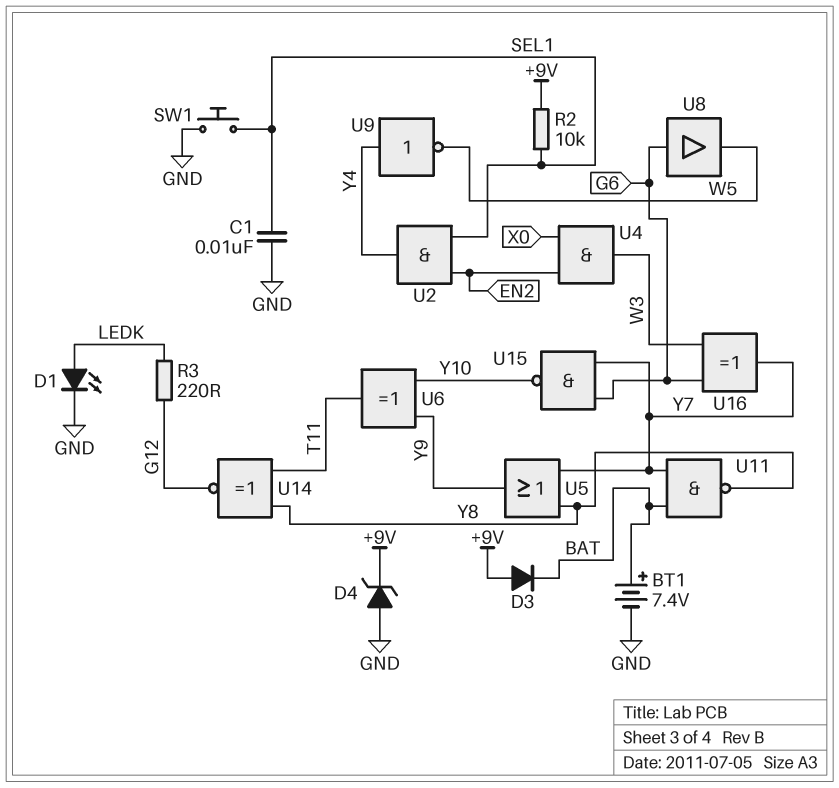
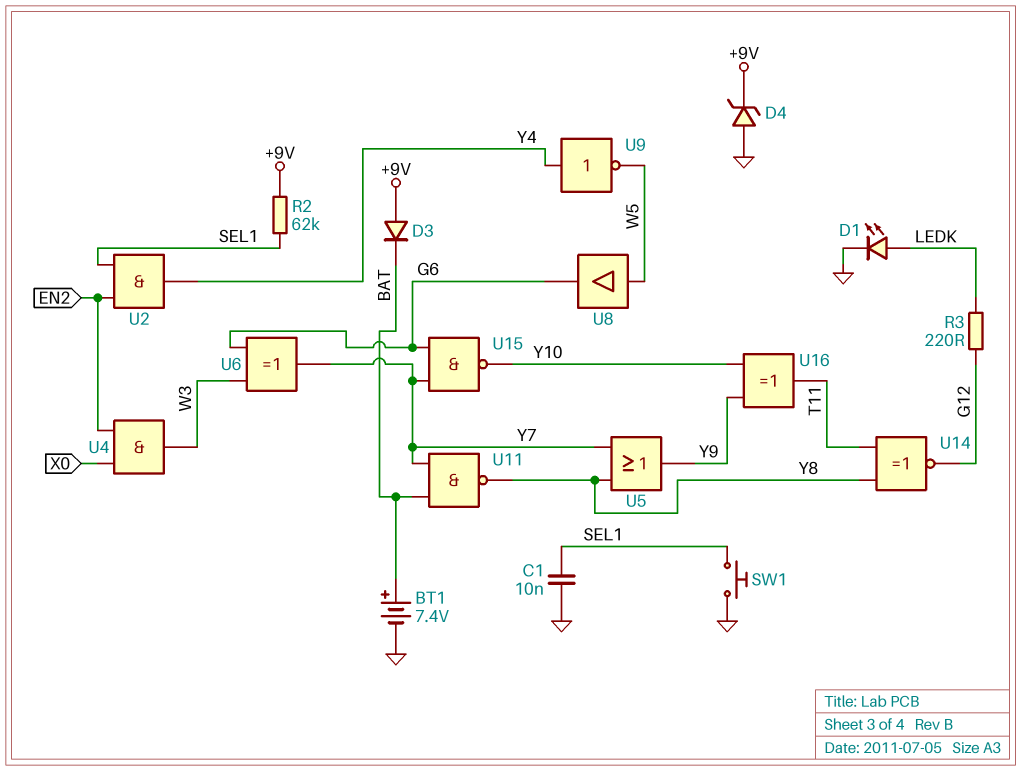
R2: 10k (+9V, SEL1) -> 62k (+9V, SEL1)
U6: XOR (in Y9, in Y10, out T11) -> XOR (in G6, in W3, out Y7)
U8: buffer (in G6, out W5) -> buffer (in W5, out G6)
U16: XOR (in G6, in W3, out Y7) -> XOR (in Y9, in Y10, out T11)

